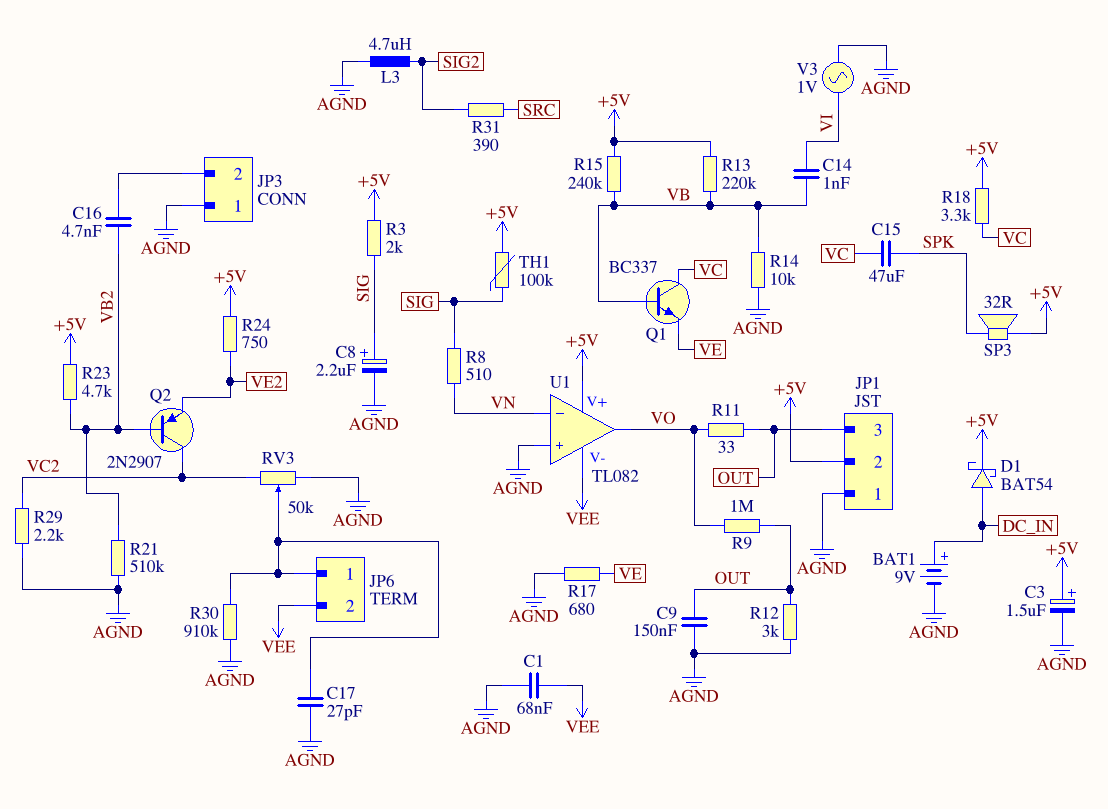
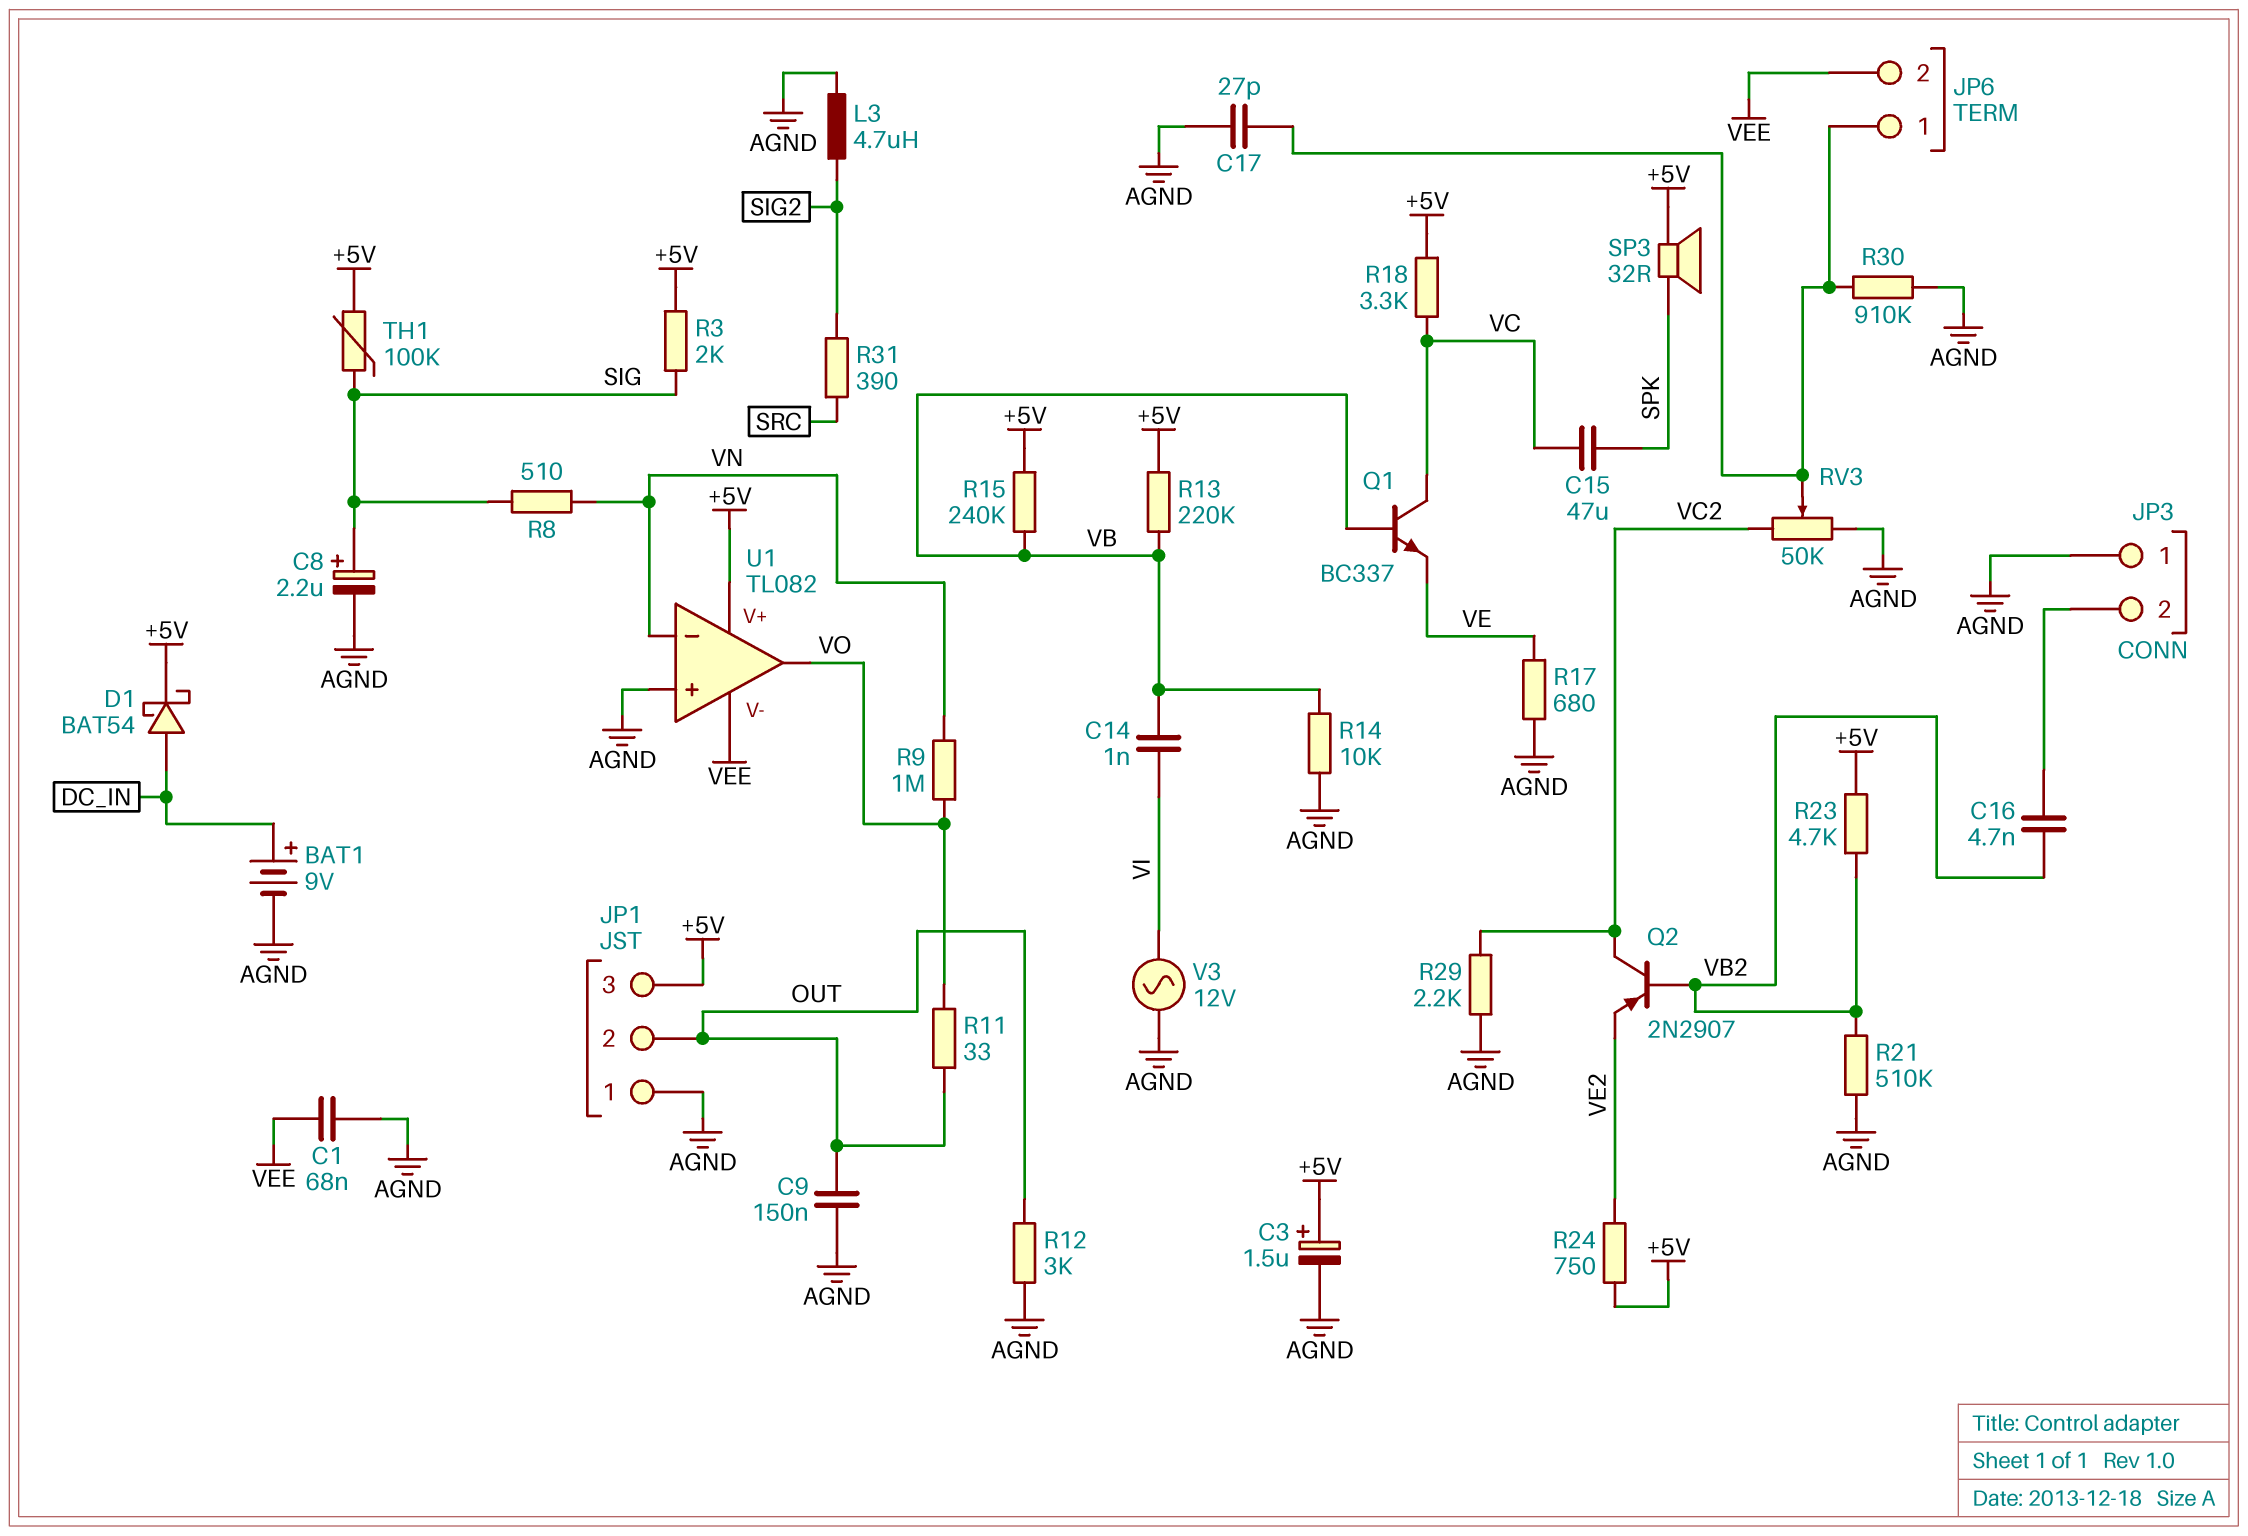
JP1 pin 2: +5V -> OUT
JP1 pin 3: OUT -> +5V
R9: 1M (OUT, VO) -> 1M (VN, VO)
V3: AC 1V (AGND, VI) -> AC 12V (AGND, VI)

